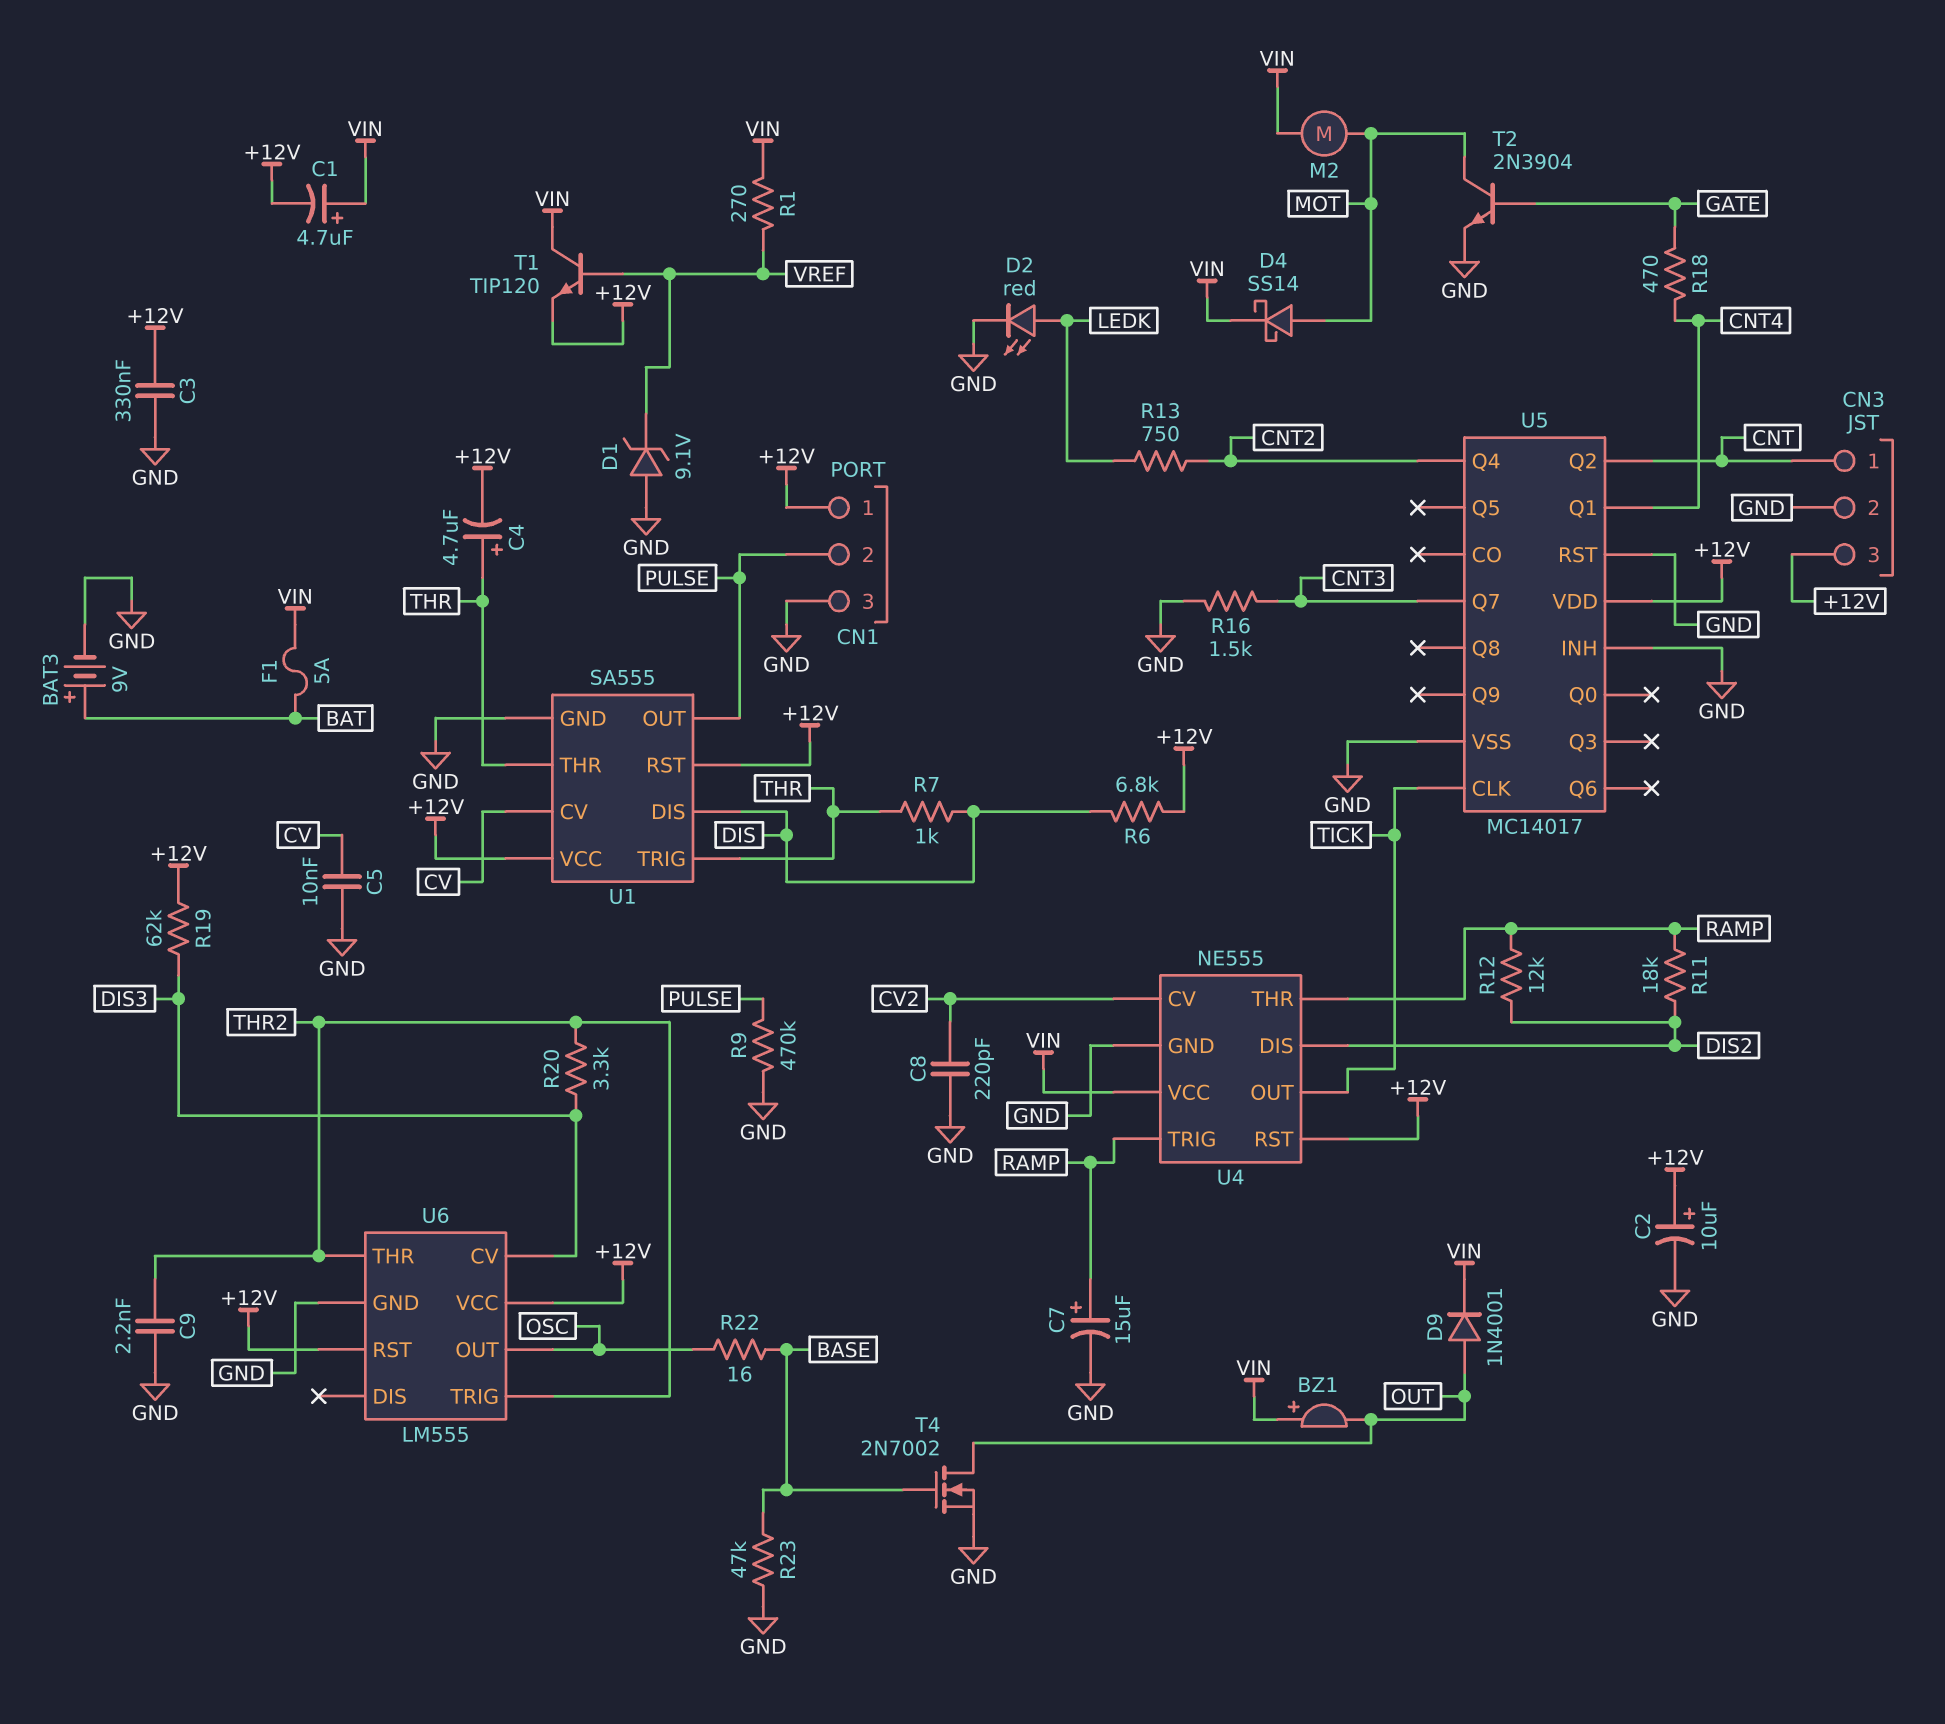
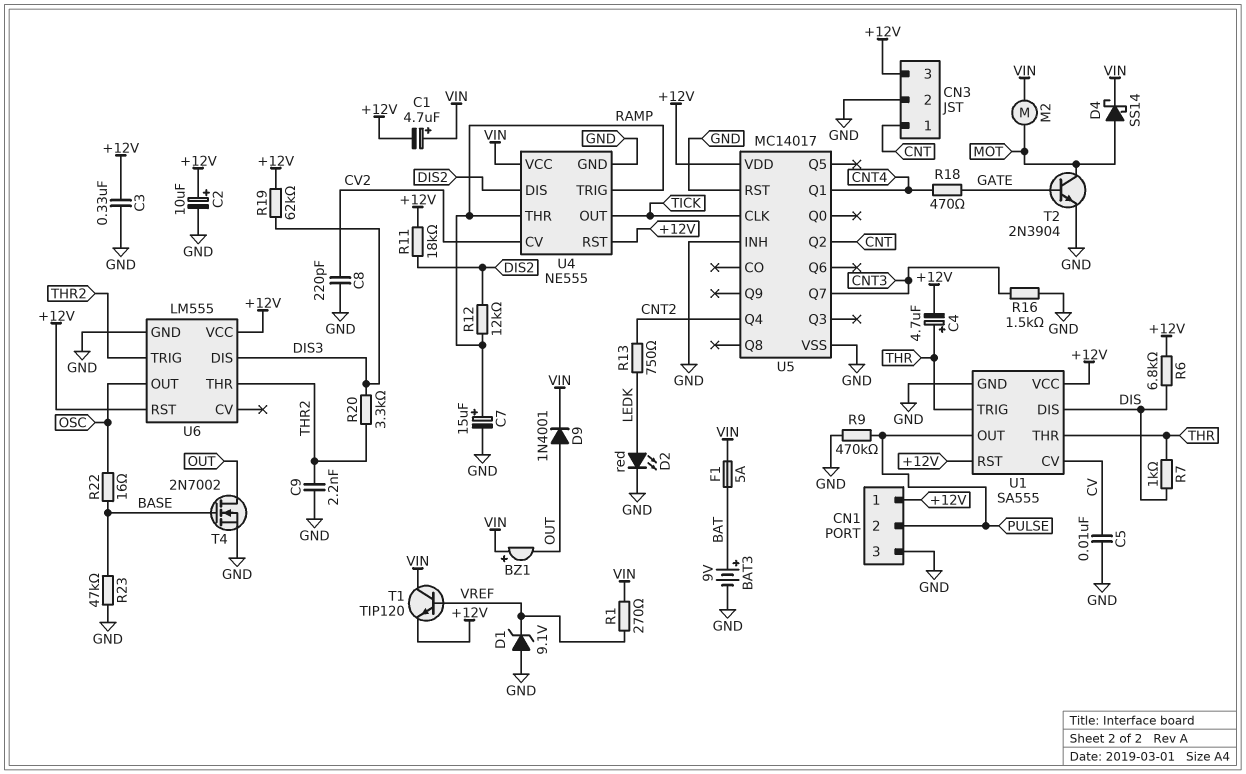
R11: 18k (DIS2, RAMP) -> 18k (+12V, DIS2)
U6 pin CV: DIS3 -> none
U6 pin DIS: none -> DIS3

